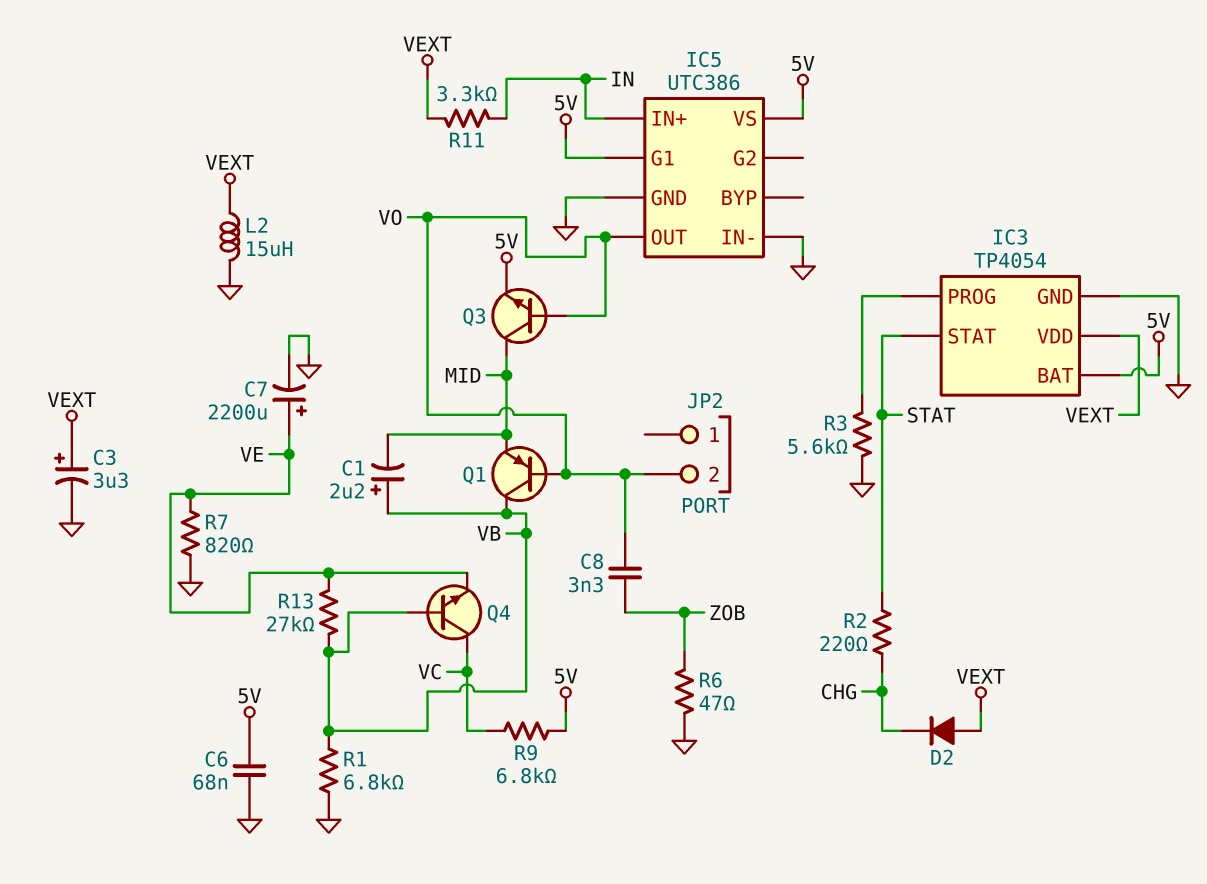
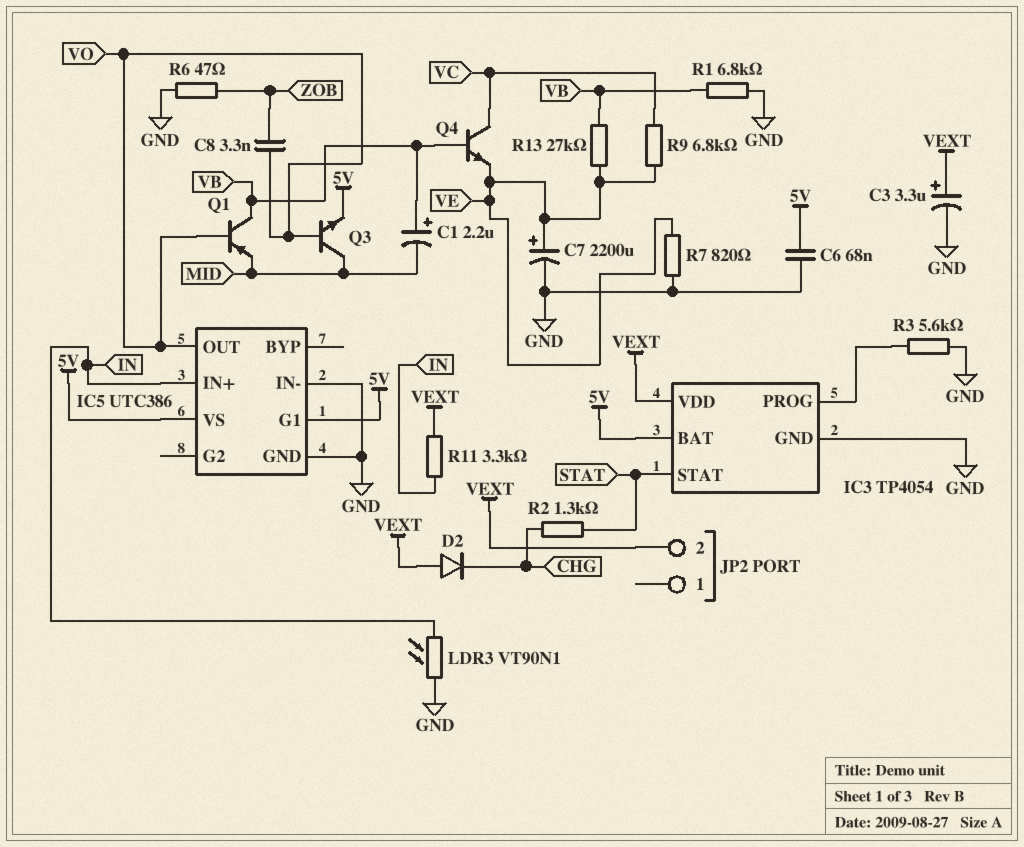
JP2 pin 2: VO -> VEXT
L2: 15uH (GND, VEXT) -> none
LDR3: none -> VT90N1 (GND, IN)
R2: 220 (CHG, STAT) -> 1.3k (CHG, STAT)
R9: 6.8k (5V, VC) -> 6.8k (VC, VE)

